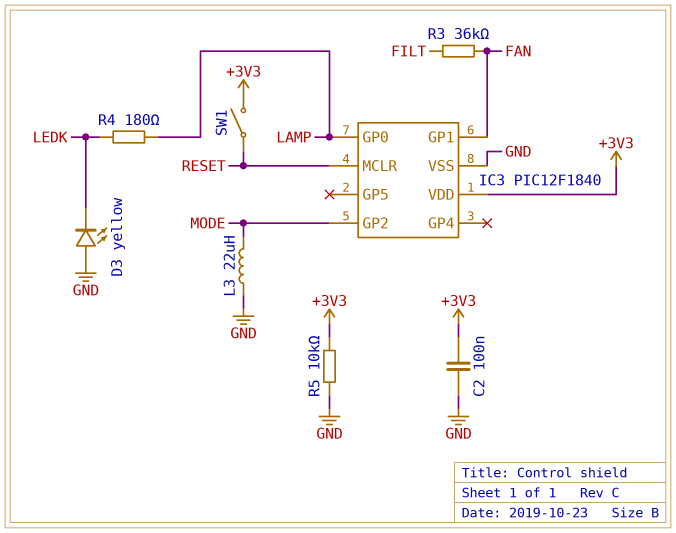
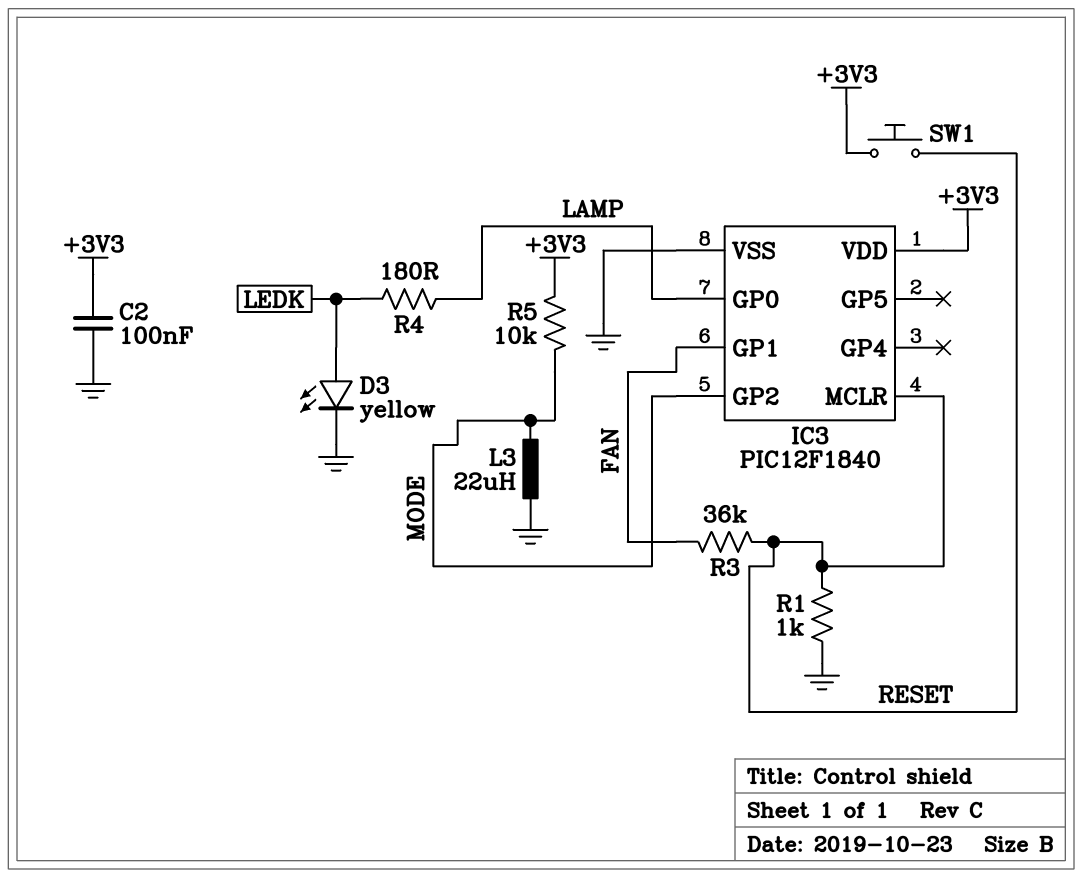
D3: LED yellow (A GND, K LEDK) -> LED yellow (A LEDK, K GND)
R1: none -> 1k (GND, RESET)
R3: 36k (FAN, FILT) -> 36k (FAN, RESET)
R5: 10k (+3V3, GND) -> 10k (+3V3, MODE)
SW1: switch (+3V3, RESET) -> button (+3V3, RESET)

